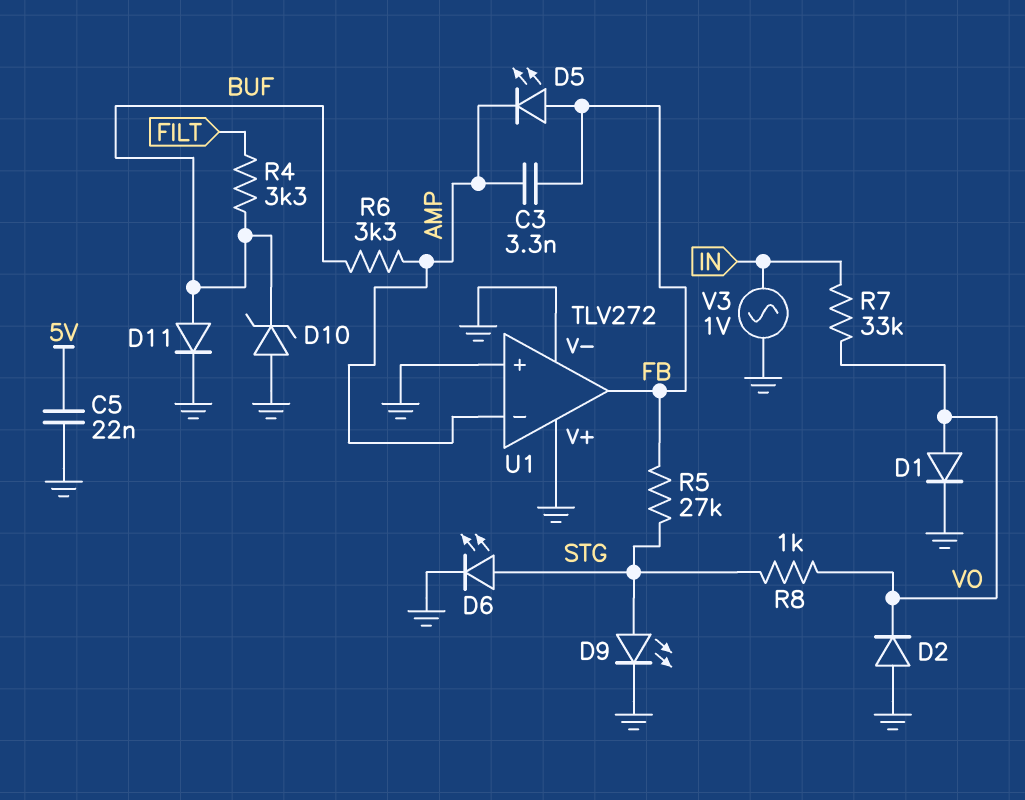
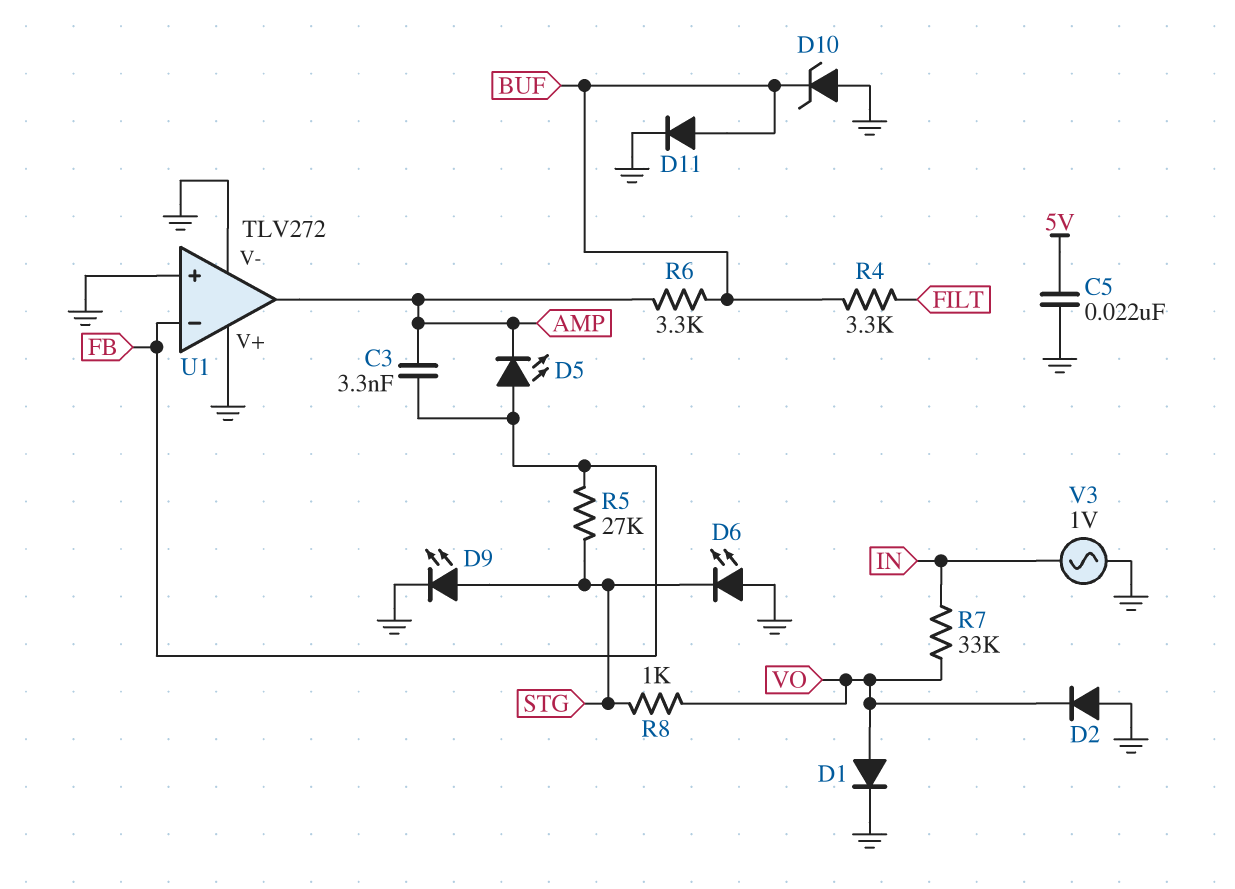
D6: LED (A STG, K GND) -> LED (A GND, K STG)
U1 pin in-: AMP -> FB
U1 pin out: FB -> AMP

